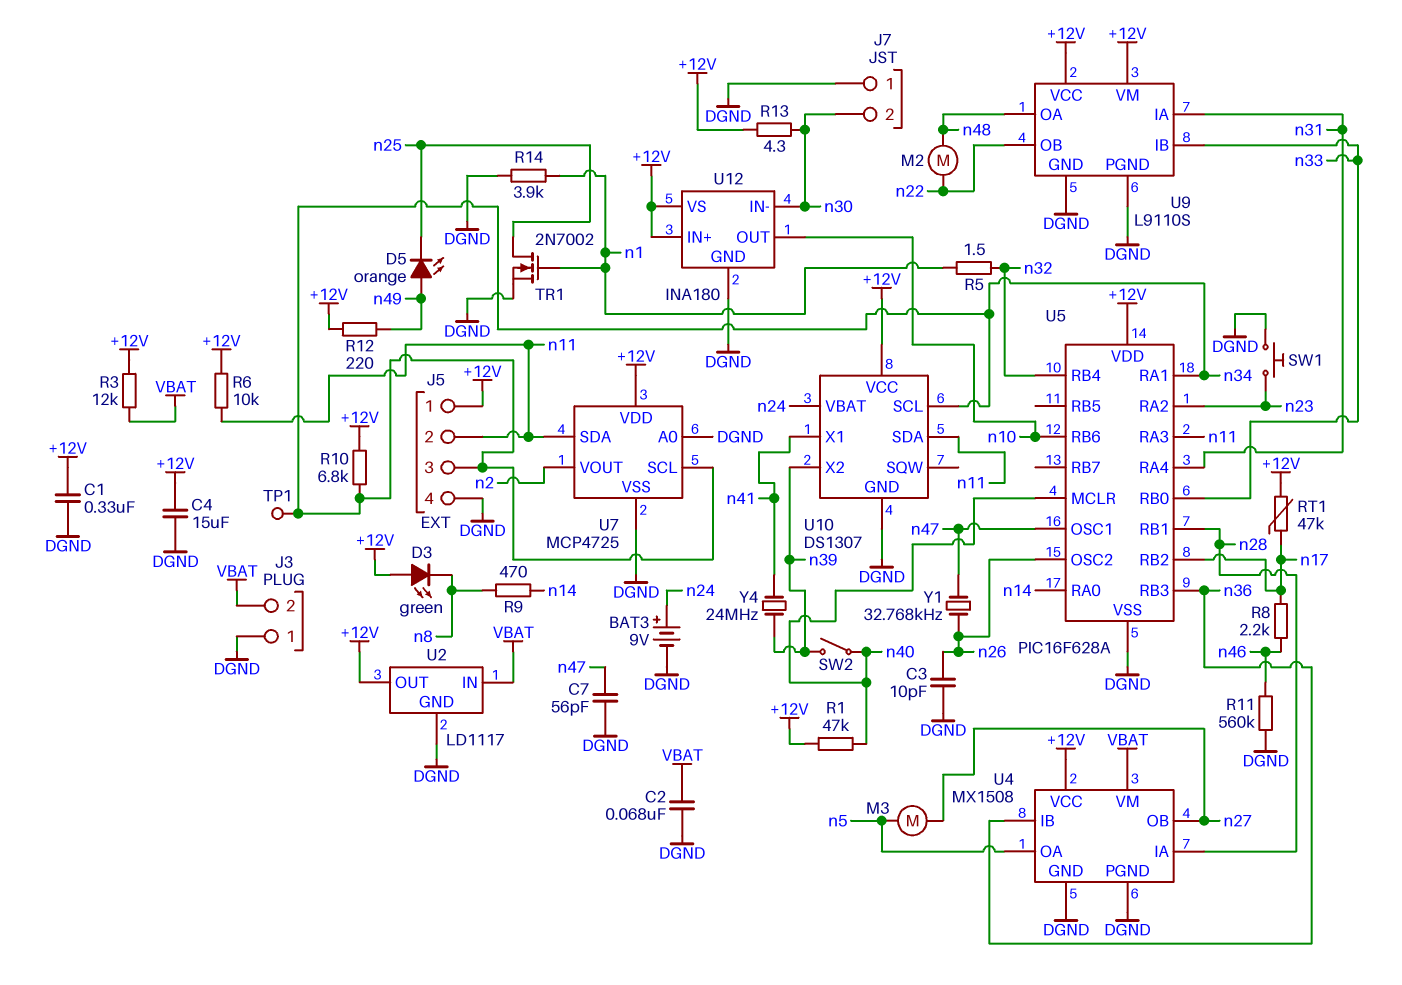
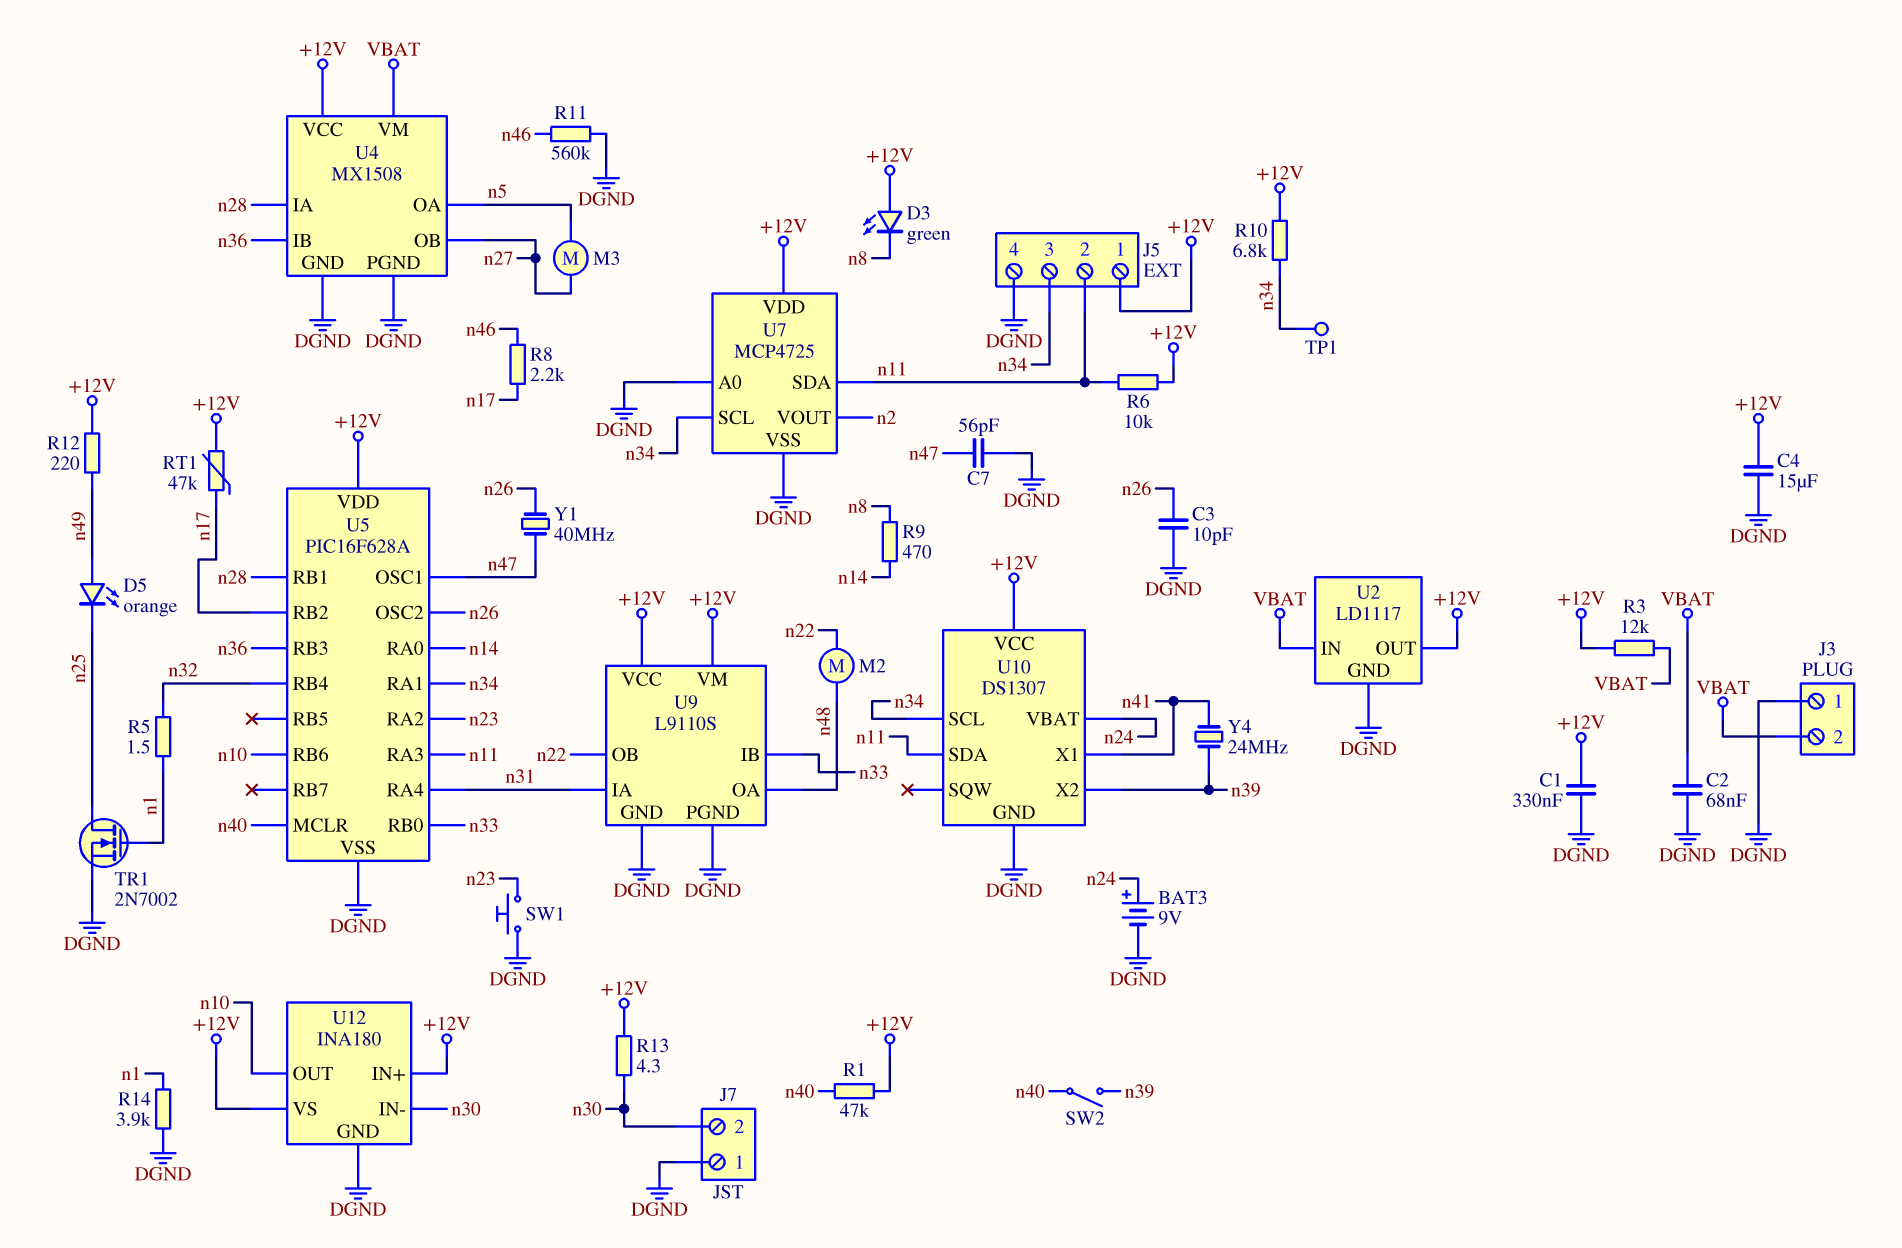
Y1: 32.768kHz (n26, n47) -> 40MHz (n26, n47)

